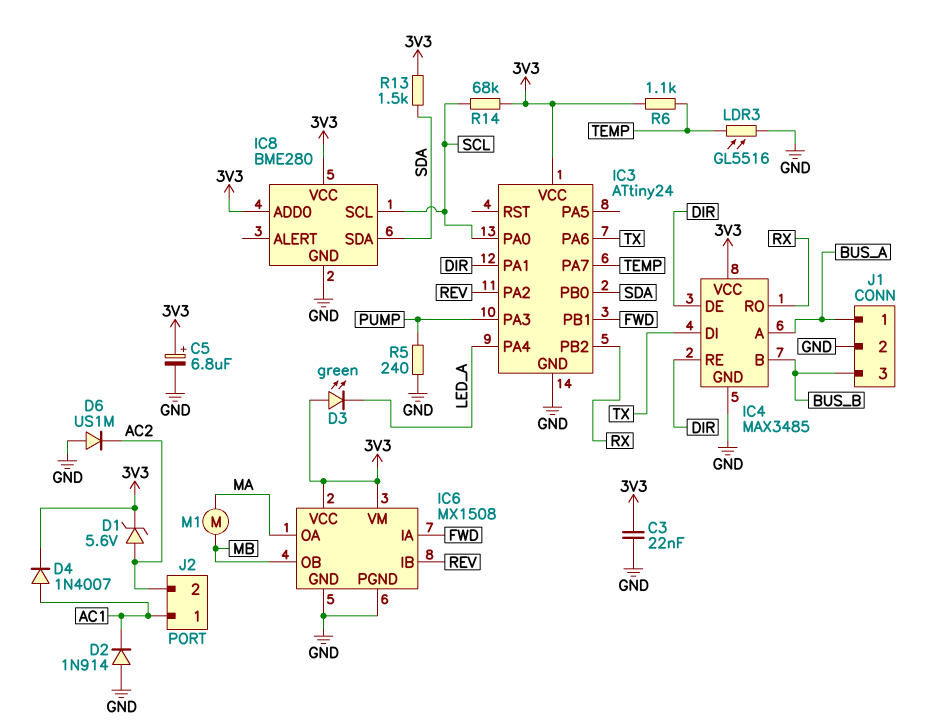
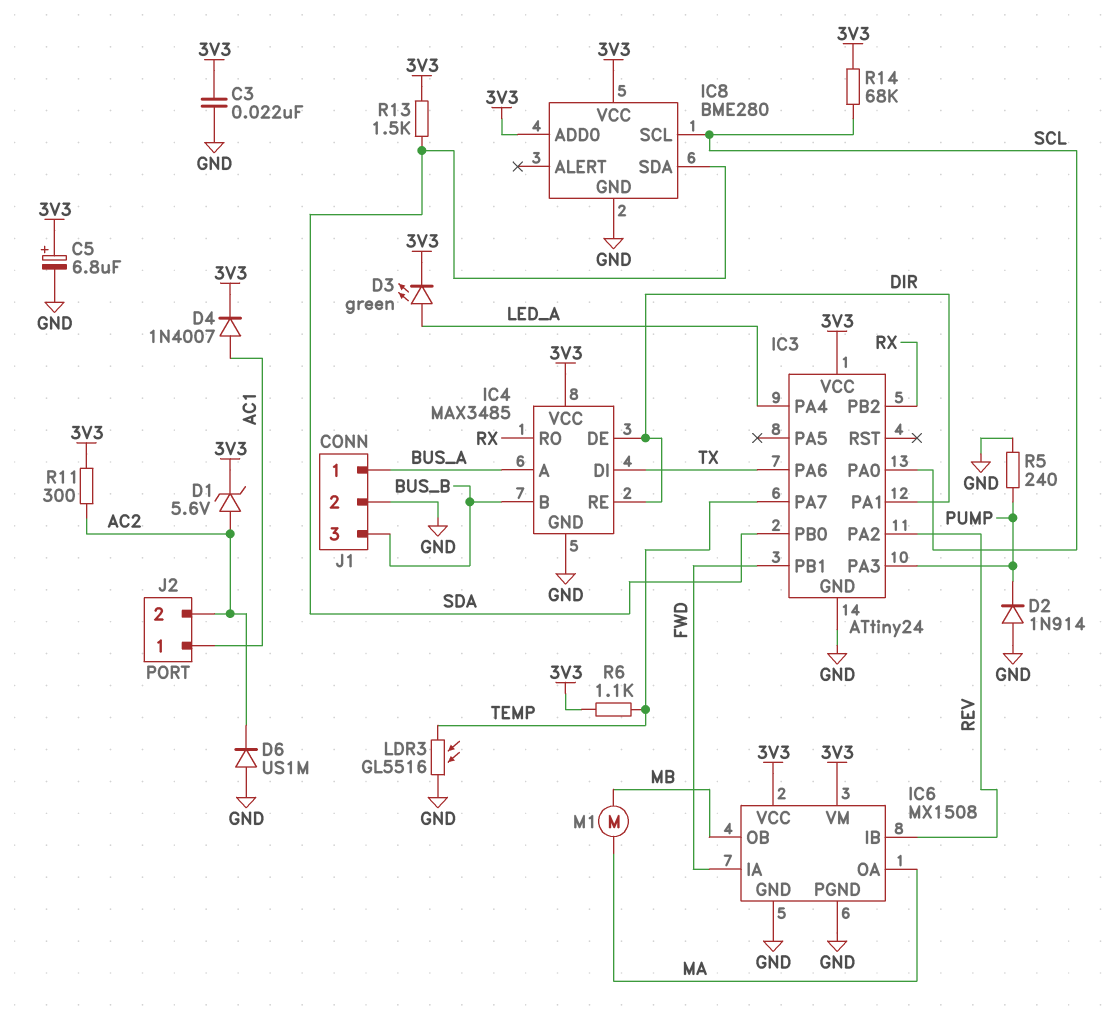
D2: diode 1N914 (A GND, K AC1) -> diode 1N914 (A GND, K PUMP)
D3: LED green (A 3V3, K LED_A) -> LED green (A LED_A, K 3V3)
R11: none -> 300 (3V3, AC2)

